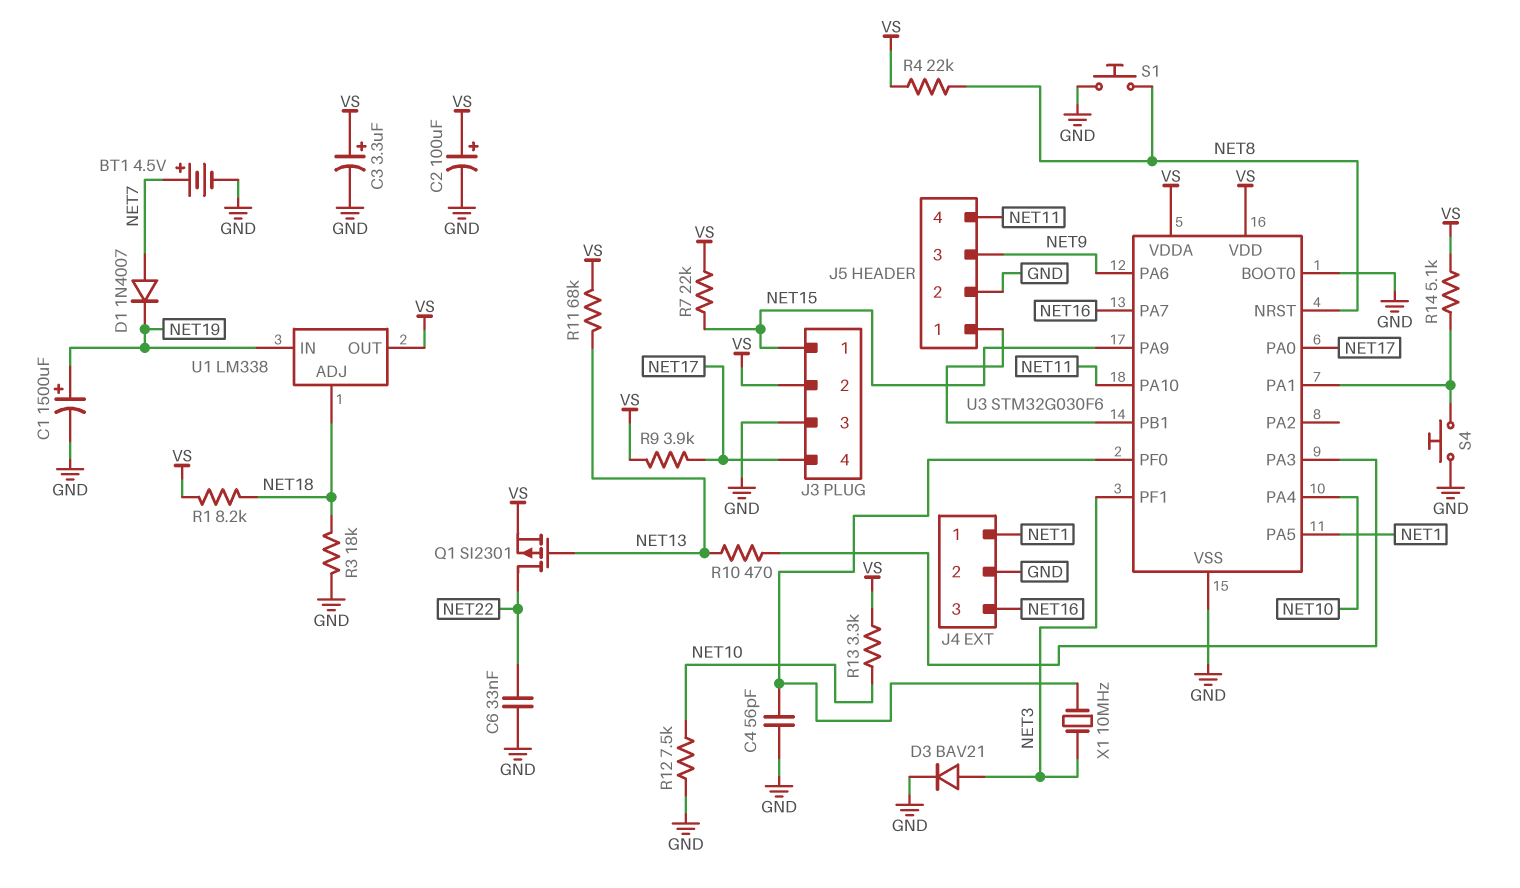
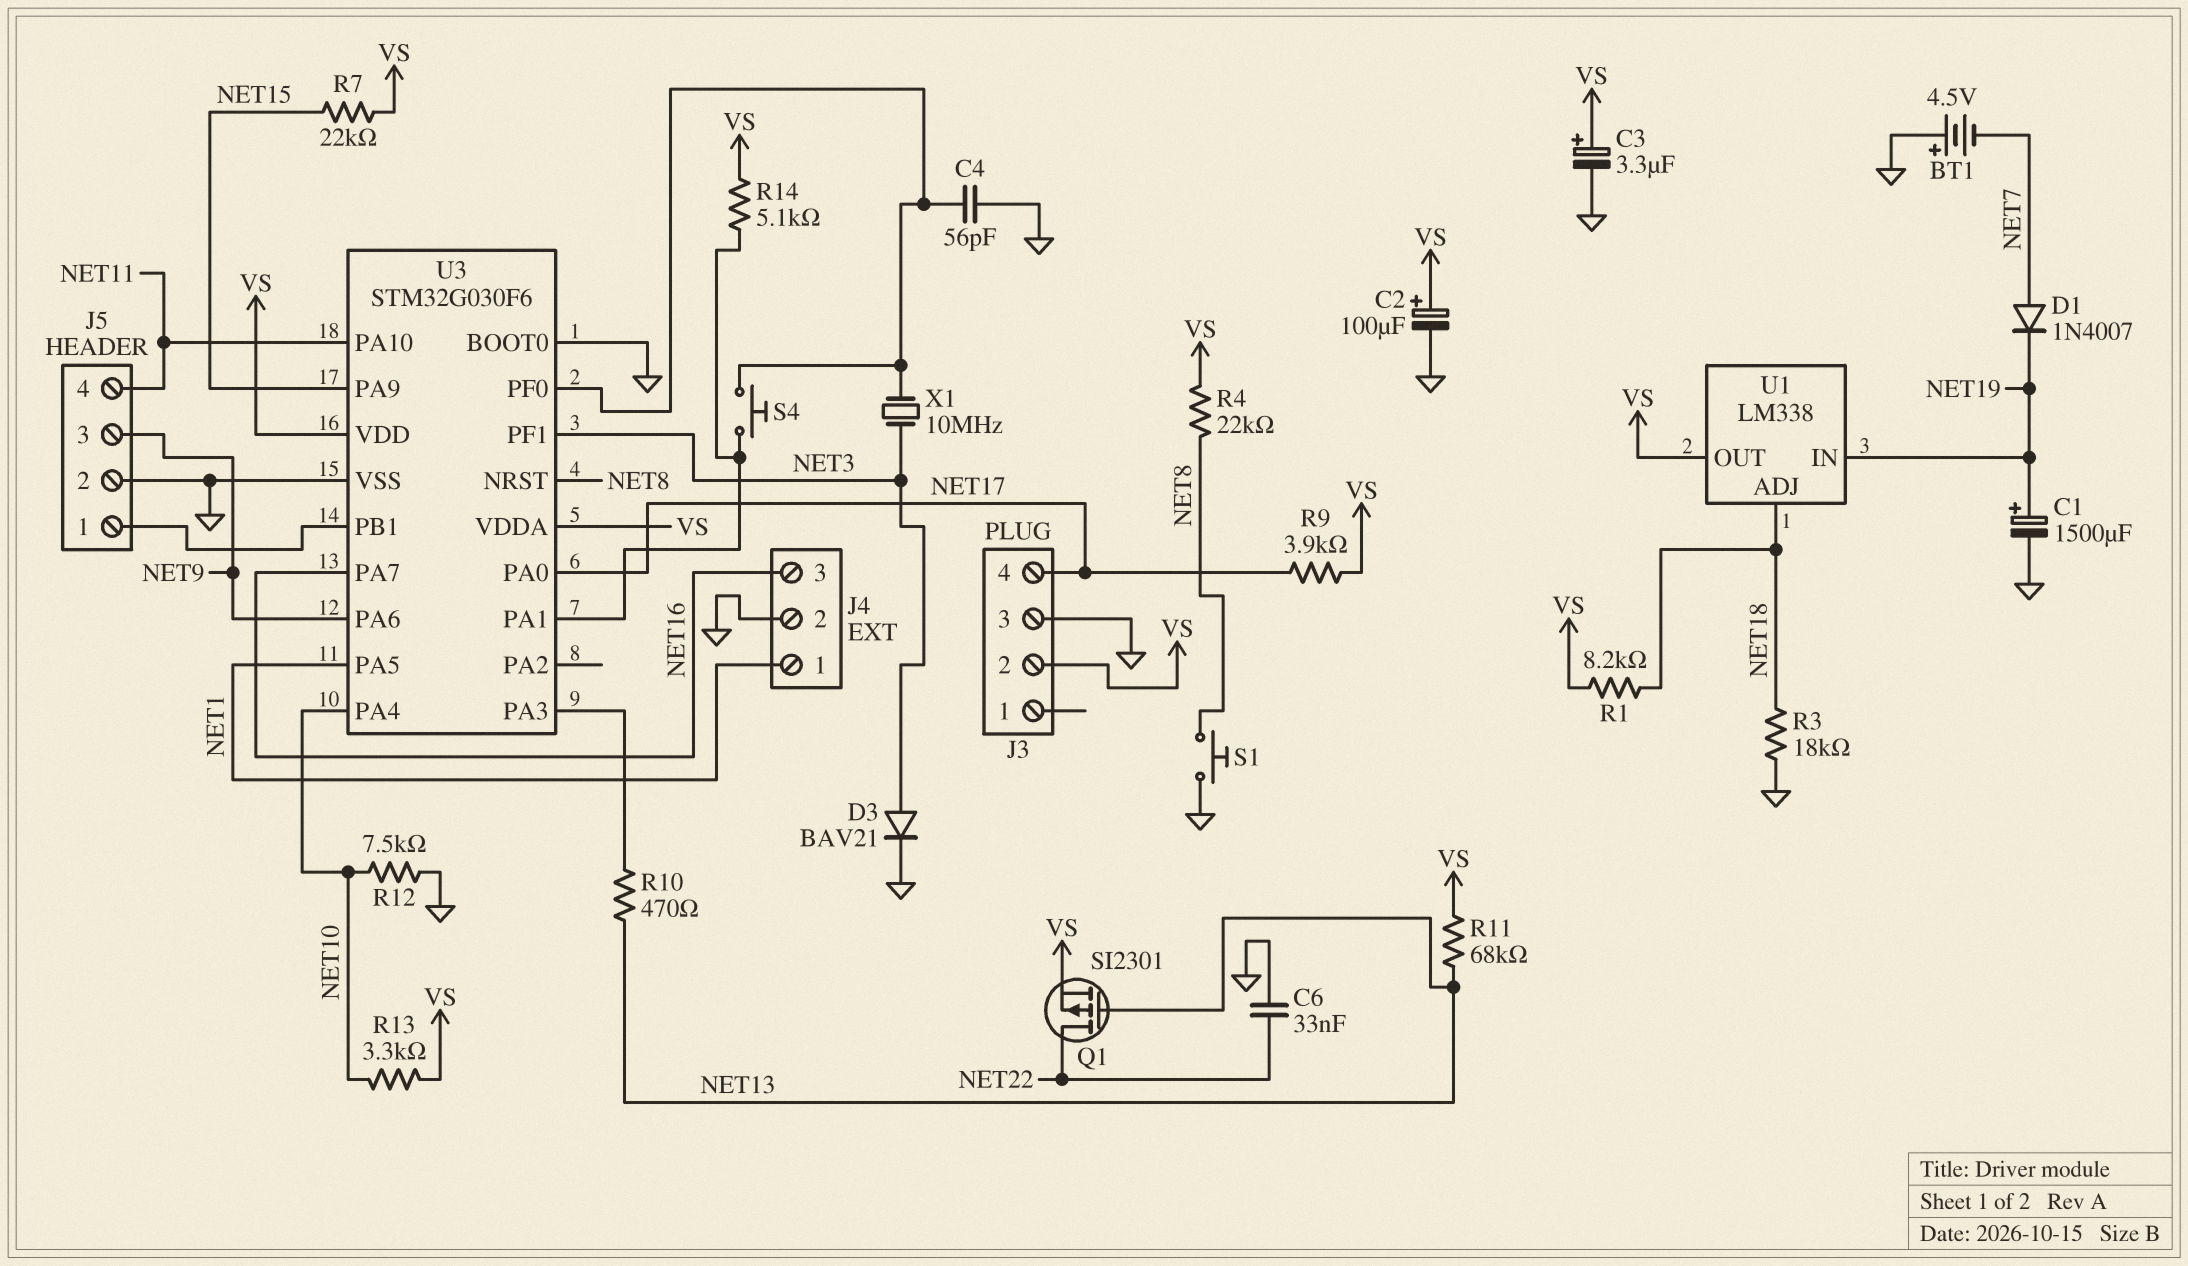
BT1: 4.5V (plus NET7, minus GND) -> 4.5V (plus GND, minus NET7)
J3 pin 1: NET15 -> none
S4: button (GND, U3/PA1) -> button (U3/PA1, U3/PF0)

